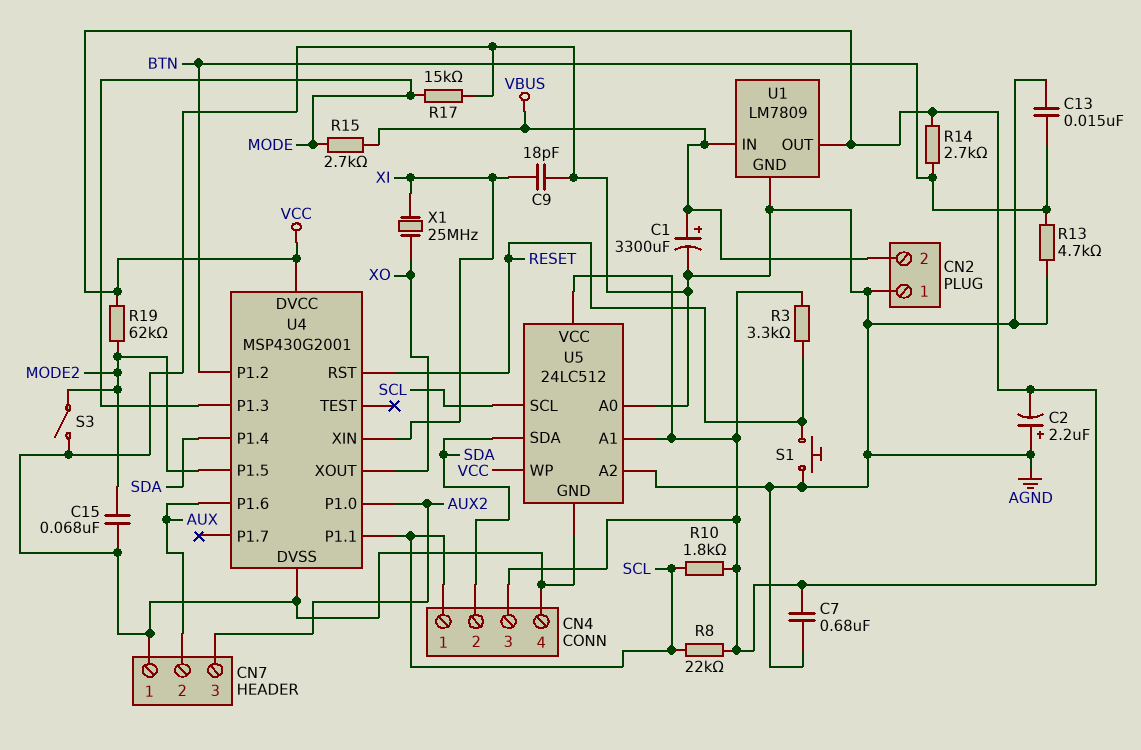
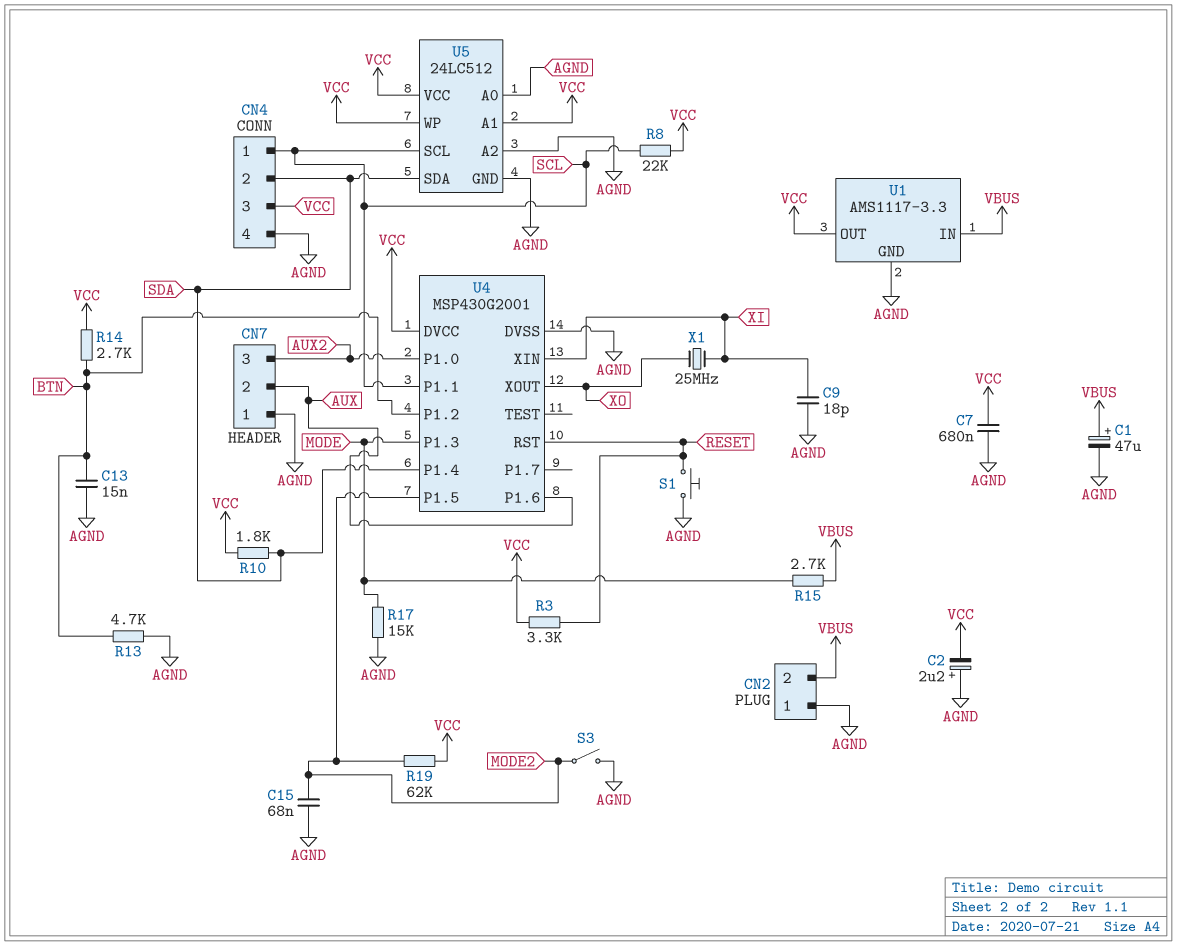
C1: 3300uF (plus VBUS, minus AGND) -> 47uF (plus VBUS, minus AGND)
R10: 1.8k (SCL, VCC) -> 1.8k (SDA, VCC)
U1: LM7809 -> AMS1117-3.3

